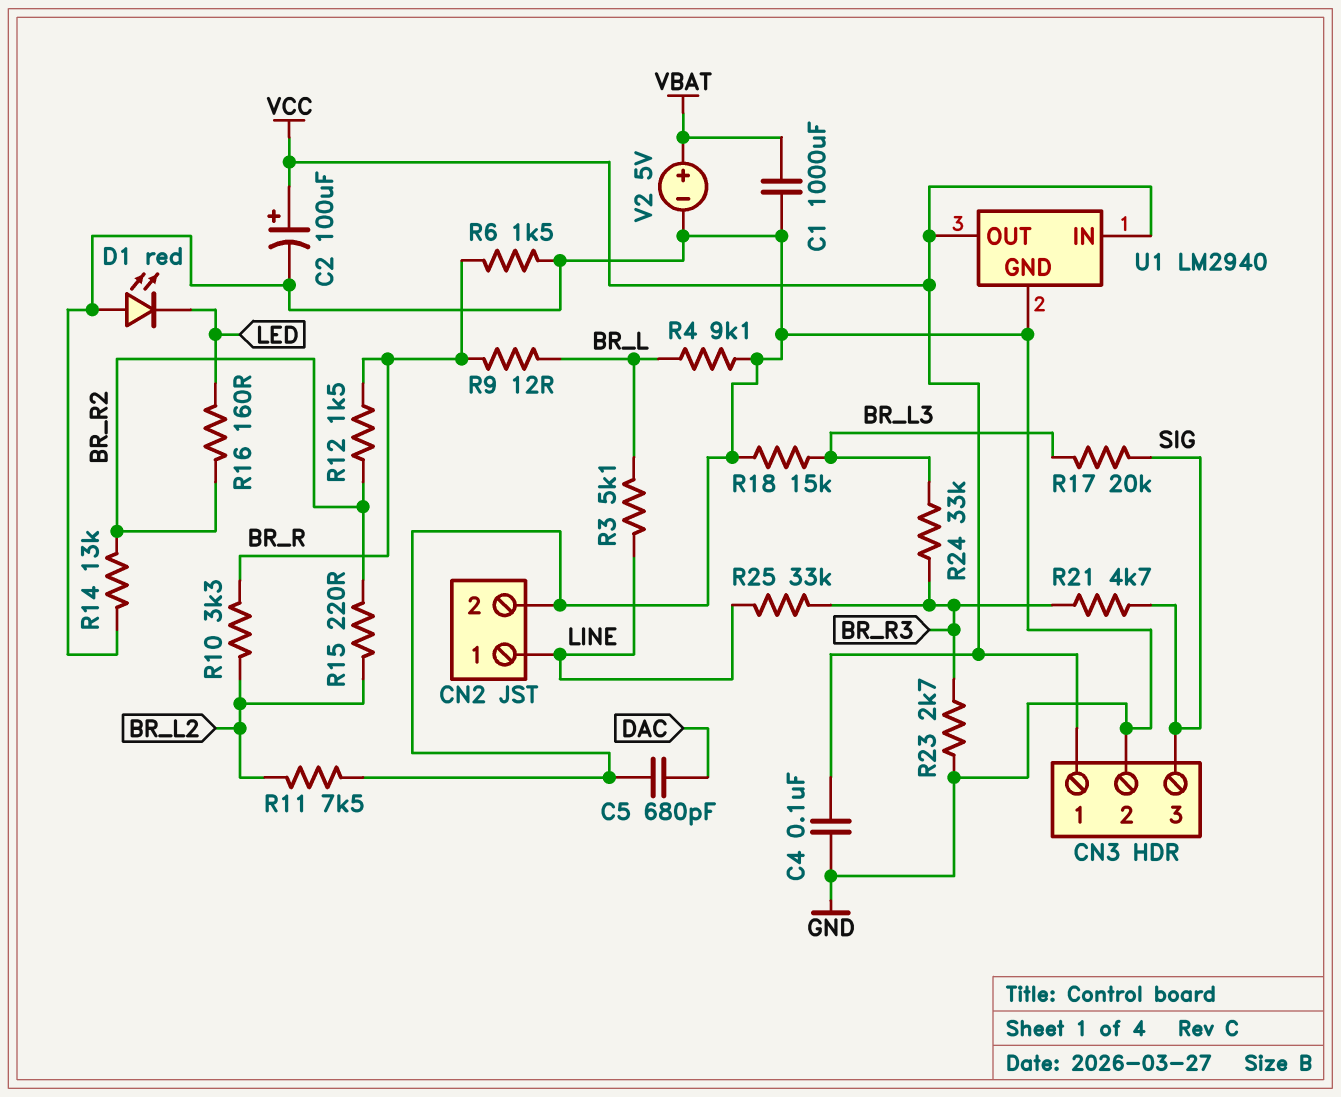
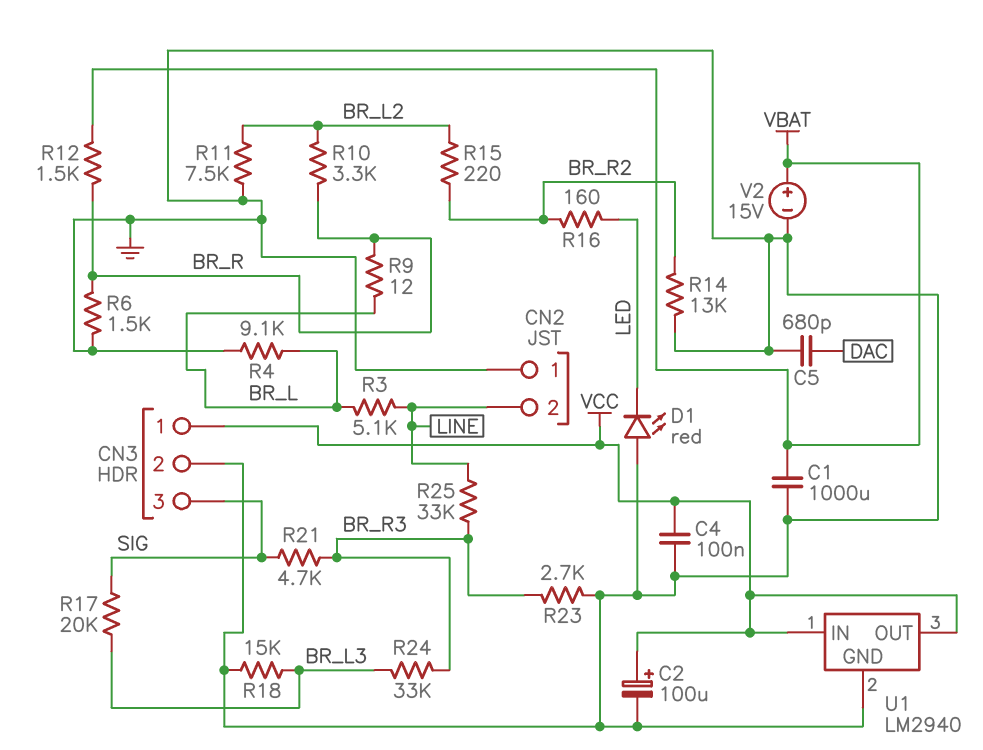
CN2 pin 1: LINE -> GND
CN2 pin 2: GND -> LINE
R12: 1.5k (BR_R, BR_R2) -> 1.5k (BR_R, VBAT)
V2: 5V (plus VBAT, minus GND) -> 15V (plus VBAT, minus GND)

